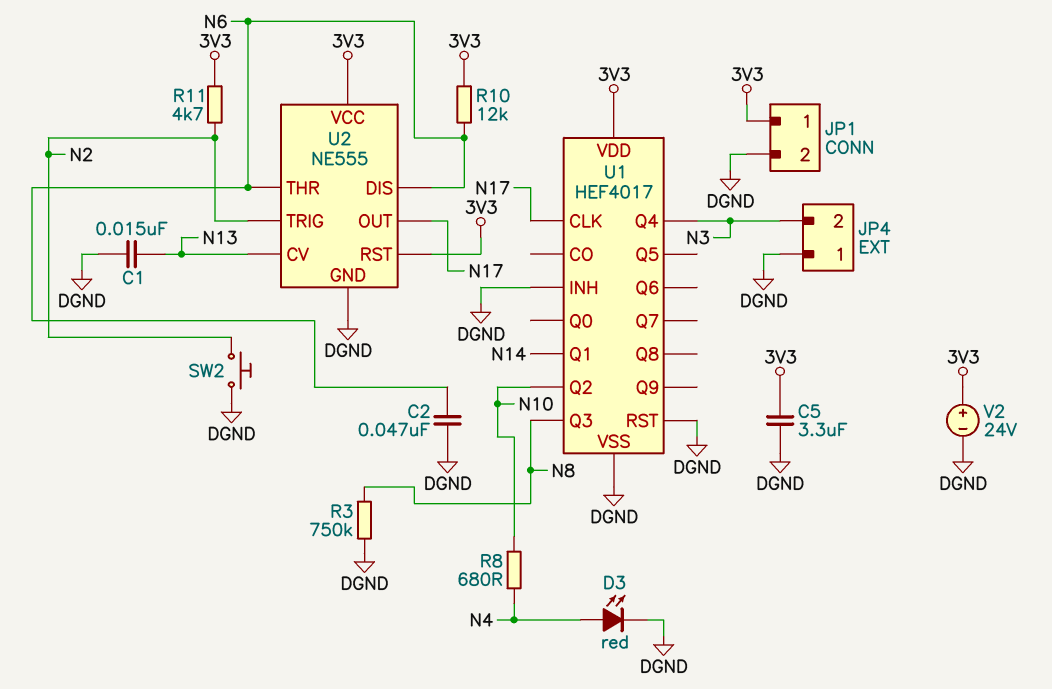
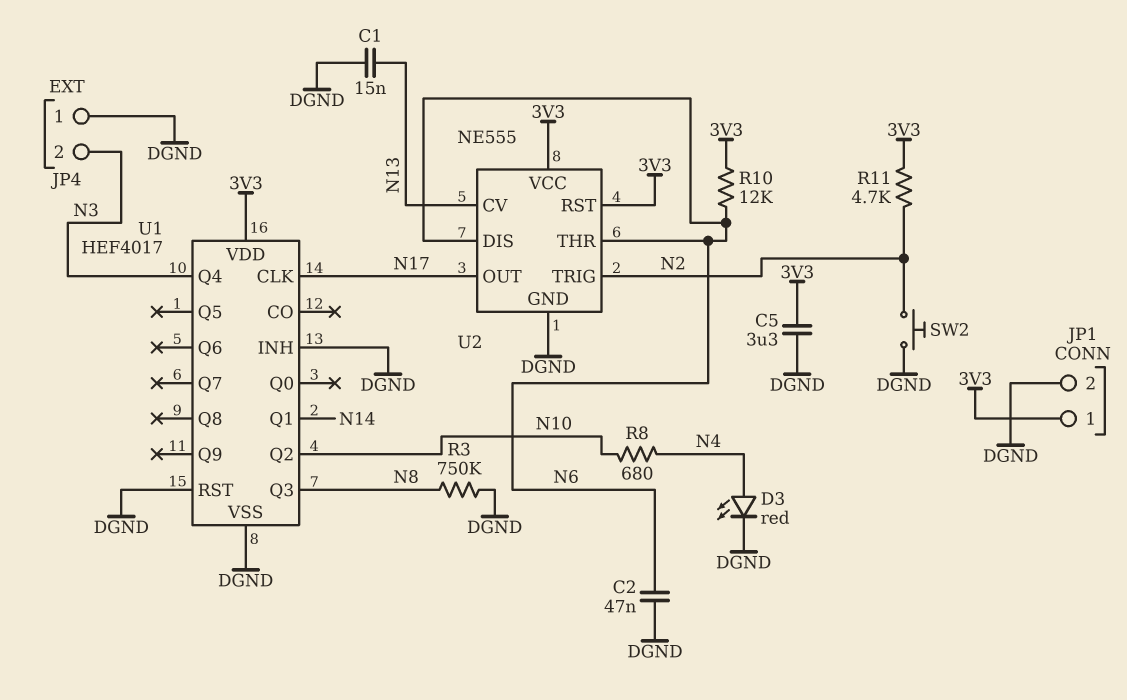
V2: 24V (plus 3V3, minus DGND) -> none

